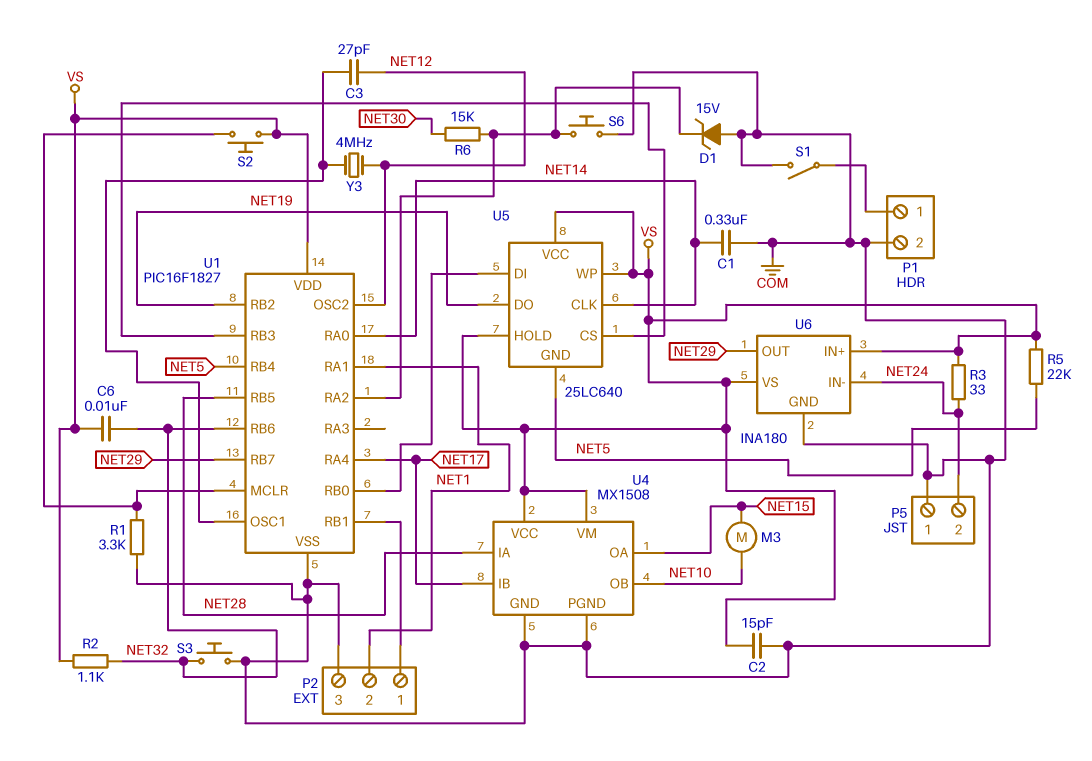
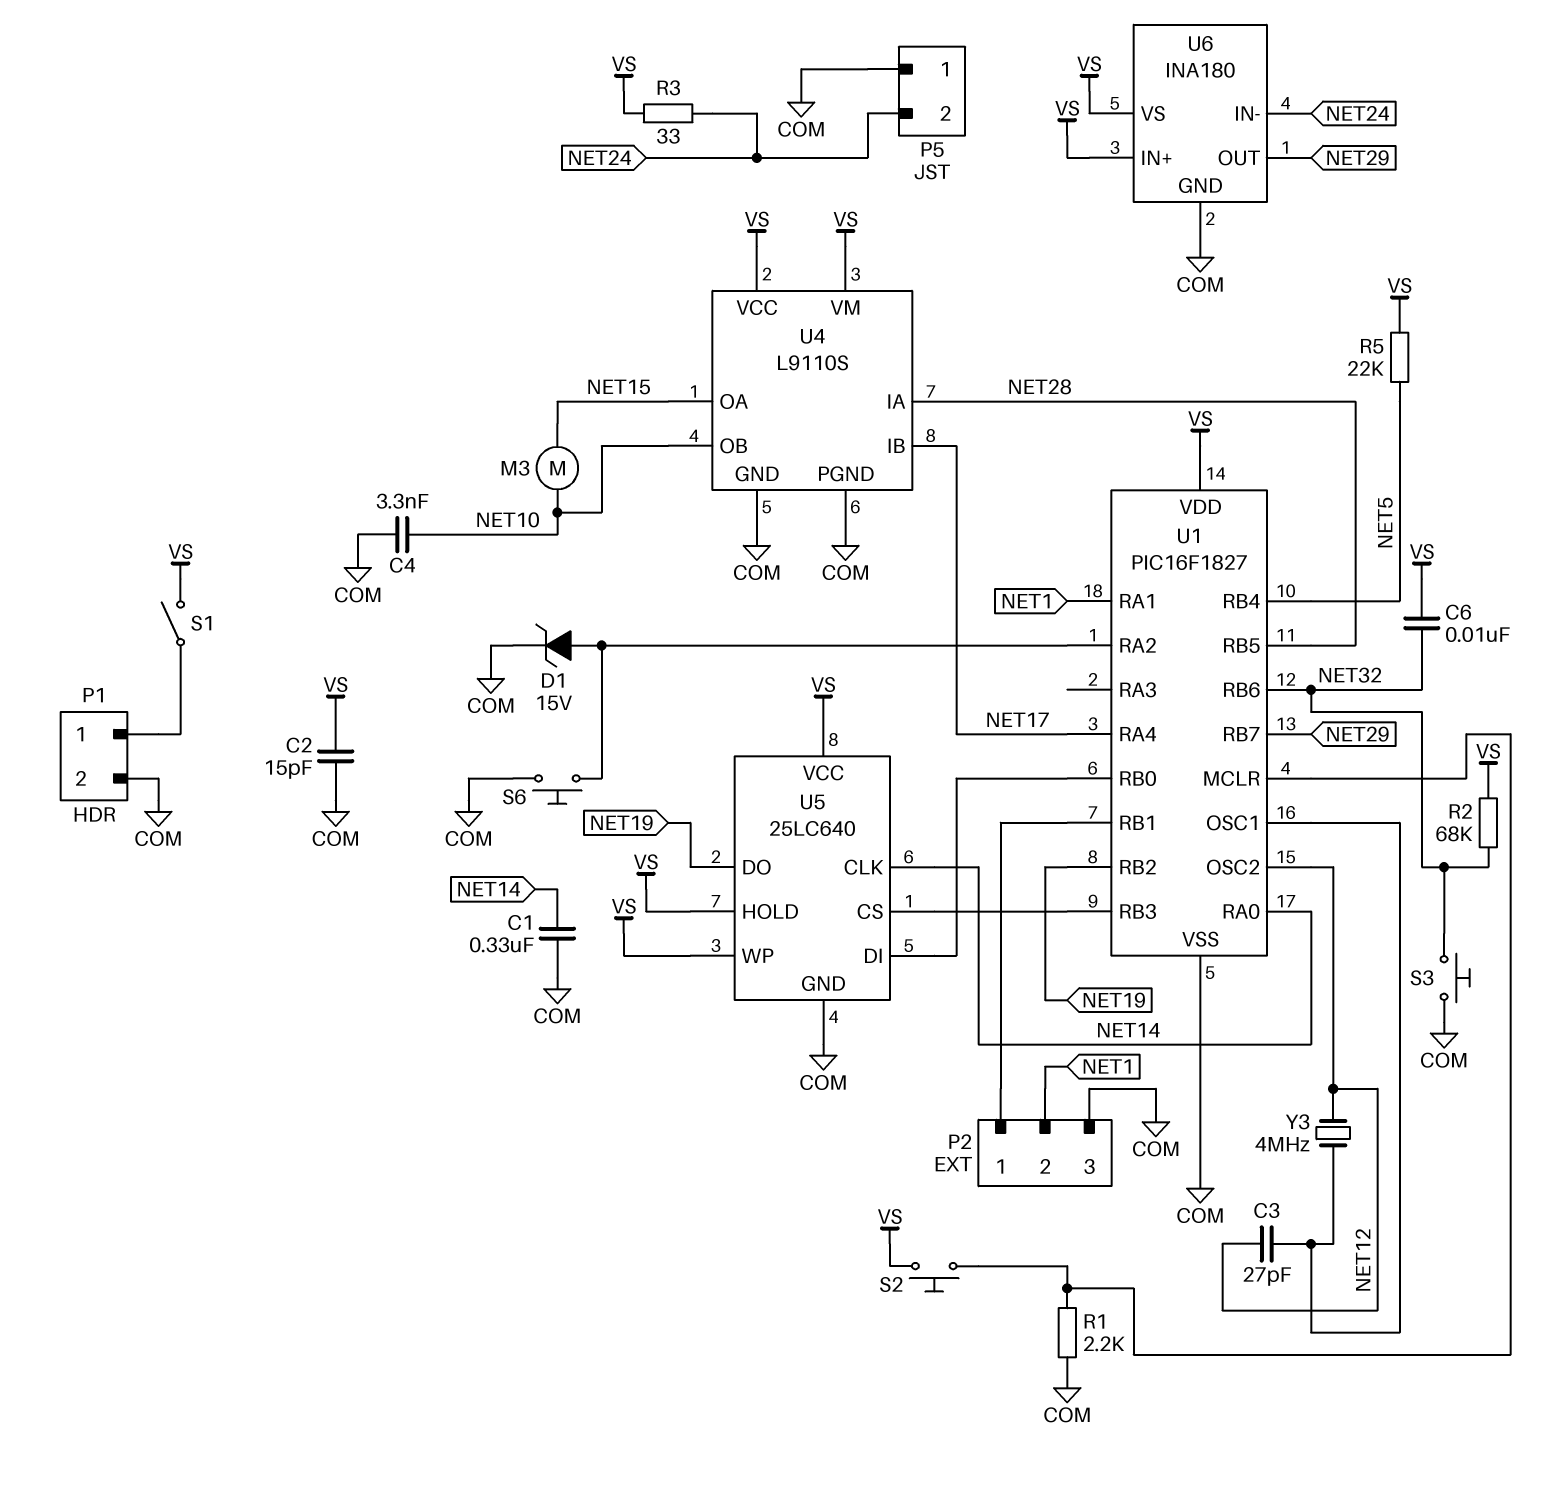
C4: none -> 3.3nF (COM, NET10)
D1: zener 15V (A COM, K U1/RA2) -> zener 15V (A U1/RA2, K COM)
R1: 3.3k (COM, U1/MCLR) -> 2.2k (COM, U1/MCLR)
R2: 1.1k (NET32, VS) -> 68k (NET32, VS)
R6: 15k (NET30, U1/RA2) -> none
S1: switch (COM, P1/1) -> switch (P1/1, VS)
U4: MX1508 -> L9110S
U5 pin GND: NET5 -> COM

